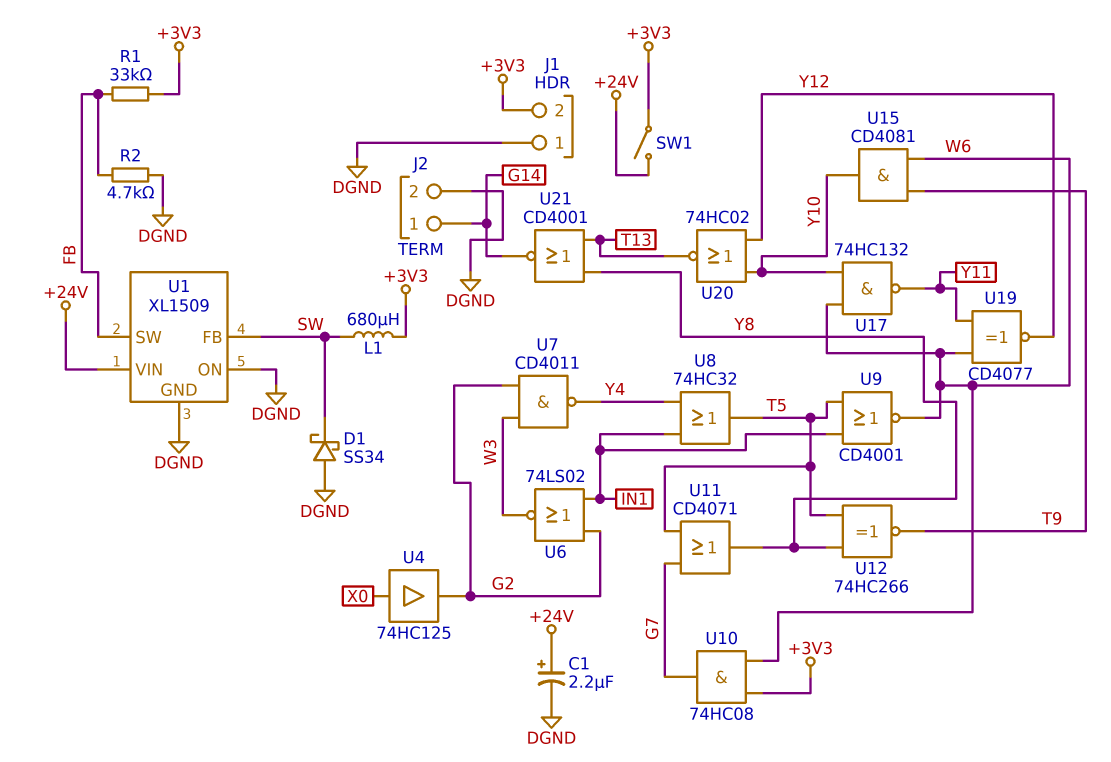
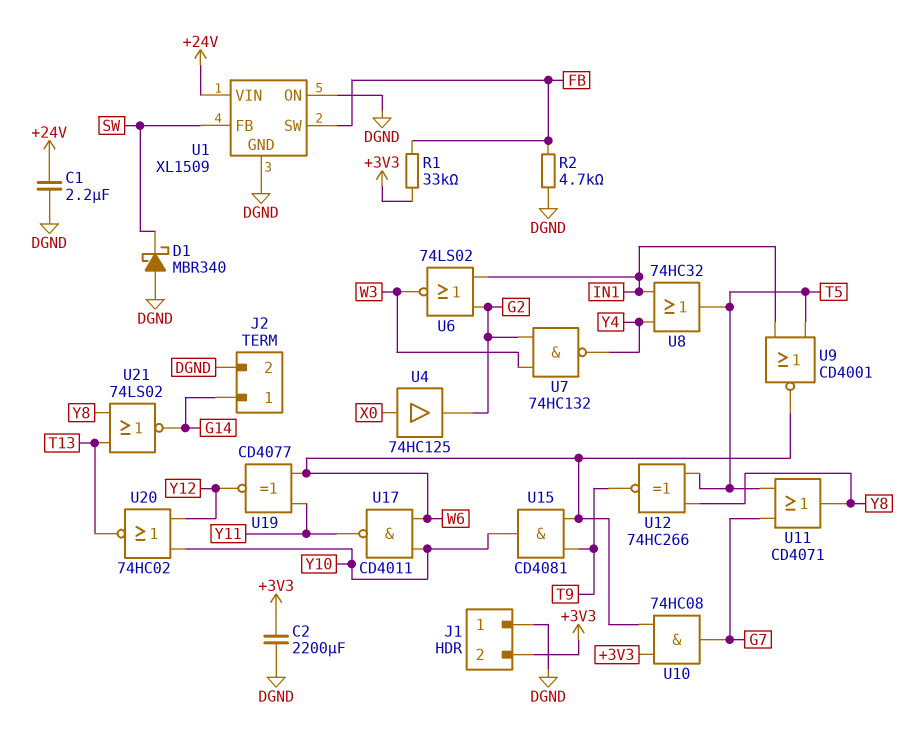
C1: 2.2uF (plus +24V, minus DGND) -> 2.2uF (+24V, DGND)
C2: none -> 2200uF (+3V3, DGND)
D1: schottky SS34 (A DGND, K SW) -> schottky MBR340 (A DGND, K SW)
L1: 680uH (+3V3, SW) -> none
SW1: switch (+3V3, +24V) -> none
U7: NAND CD4011 (in G2, in W3, out Y4) -> NAND 74HC132 (in G2, in W3, out Y4)
U17: NAND 74HC132 (in W6, in Y10, out Y11) -> NAND CD4011 (in W6, in Y10, out Y11)
U21: NOR CD4001 (in T13, in Y8, out G14) -> NOR 74LS02 (in T13, in Y8, out G14)

